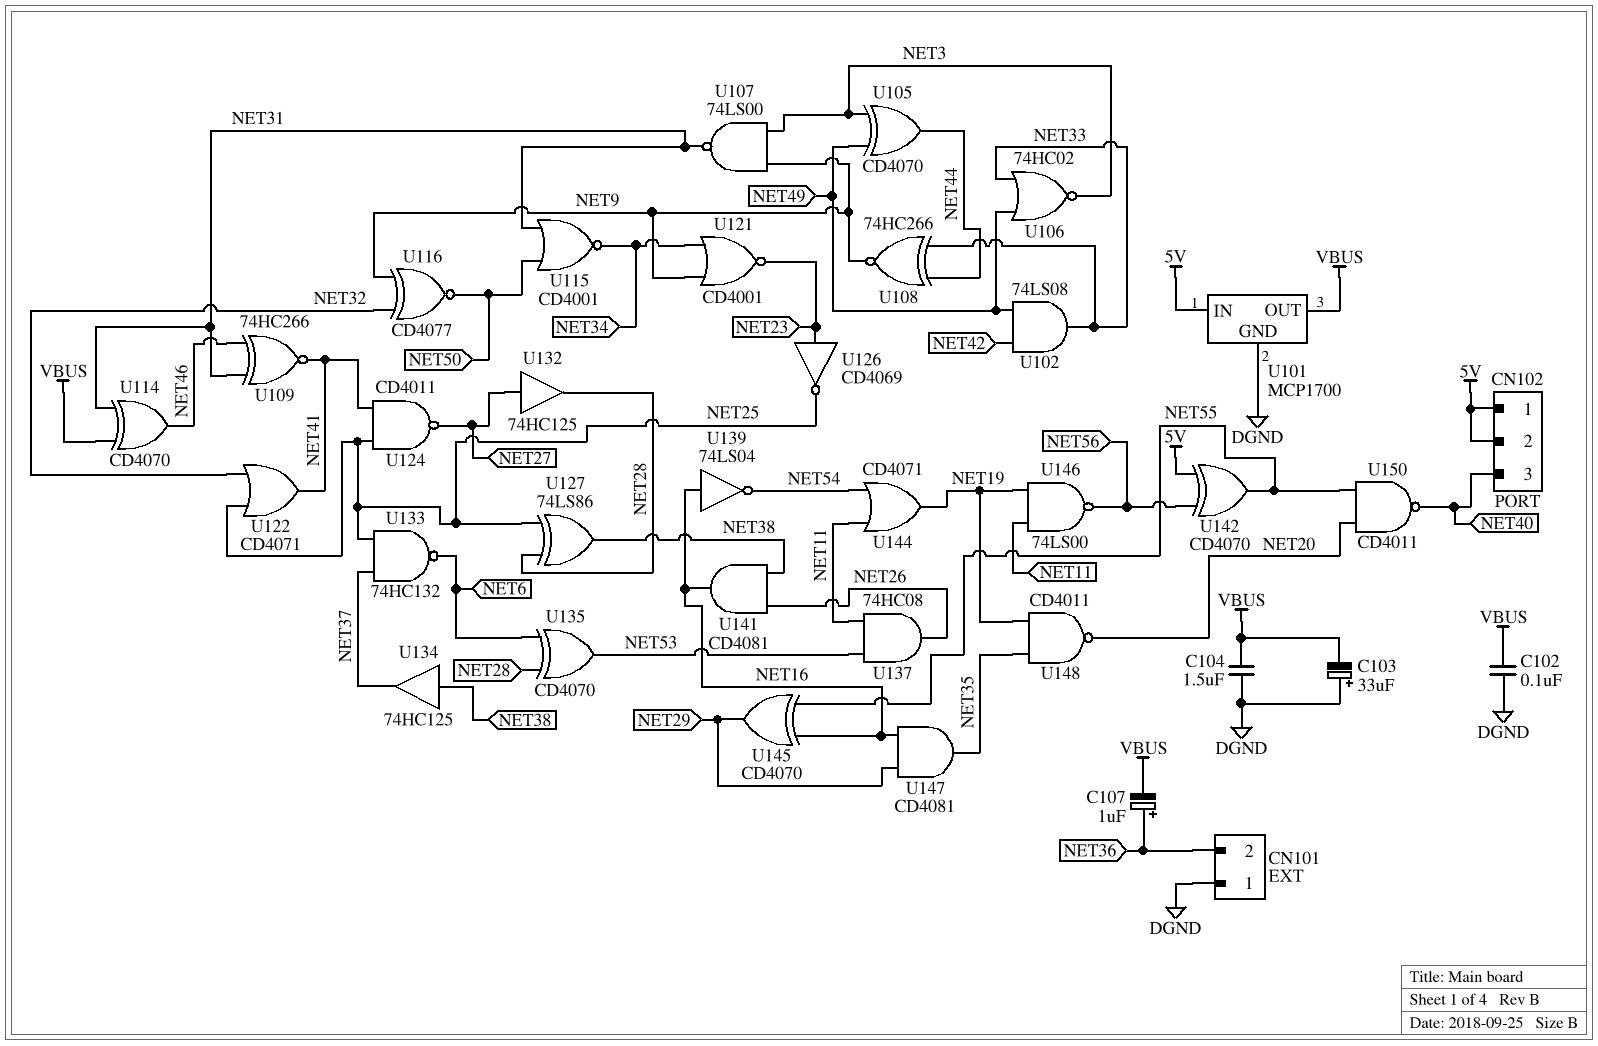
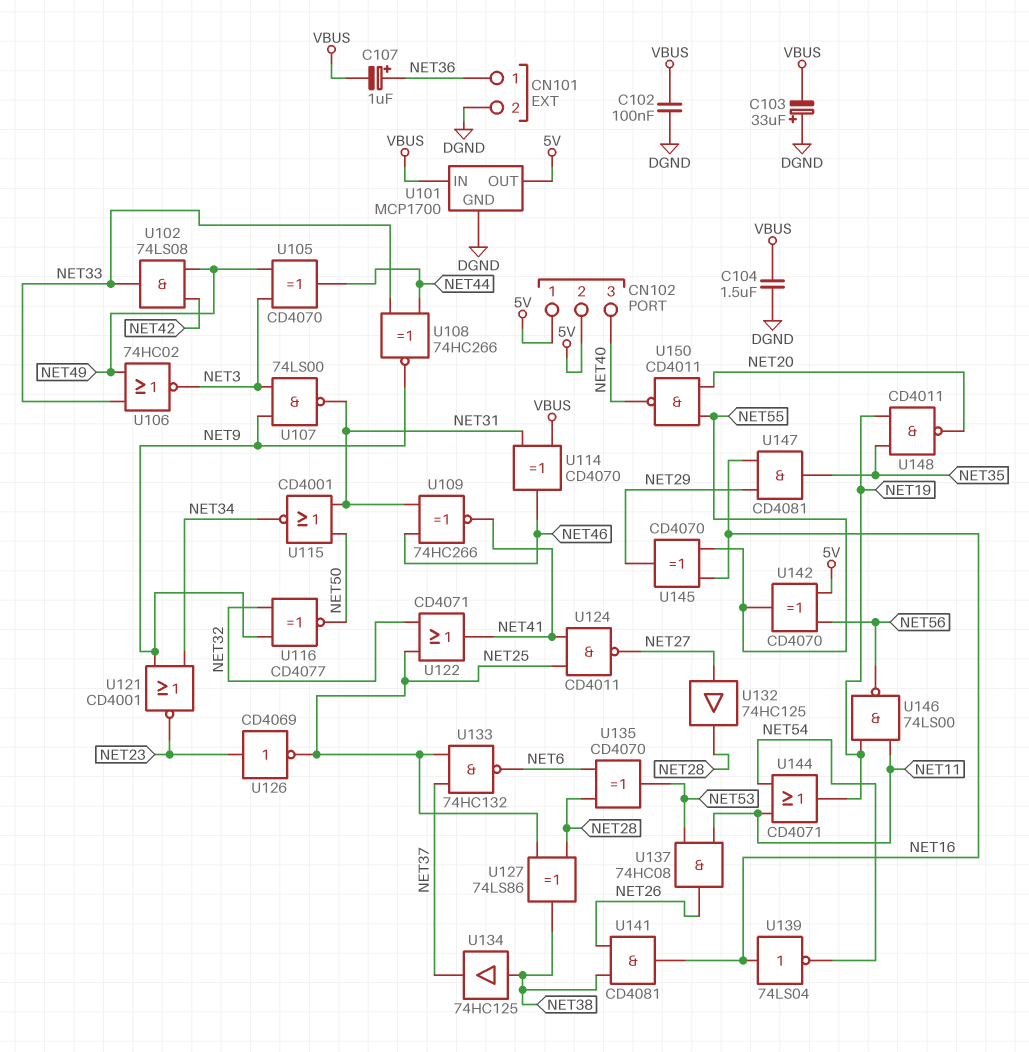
CN101 pin 1: DGND -> NET36
CN101 pin 2: NET36 -> DGND
U101 pin IN: 5V -> VBUS
U101 pin OUT: VBUS -> 5V

